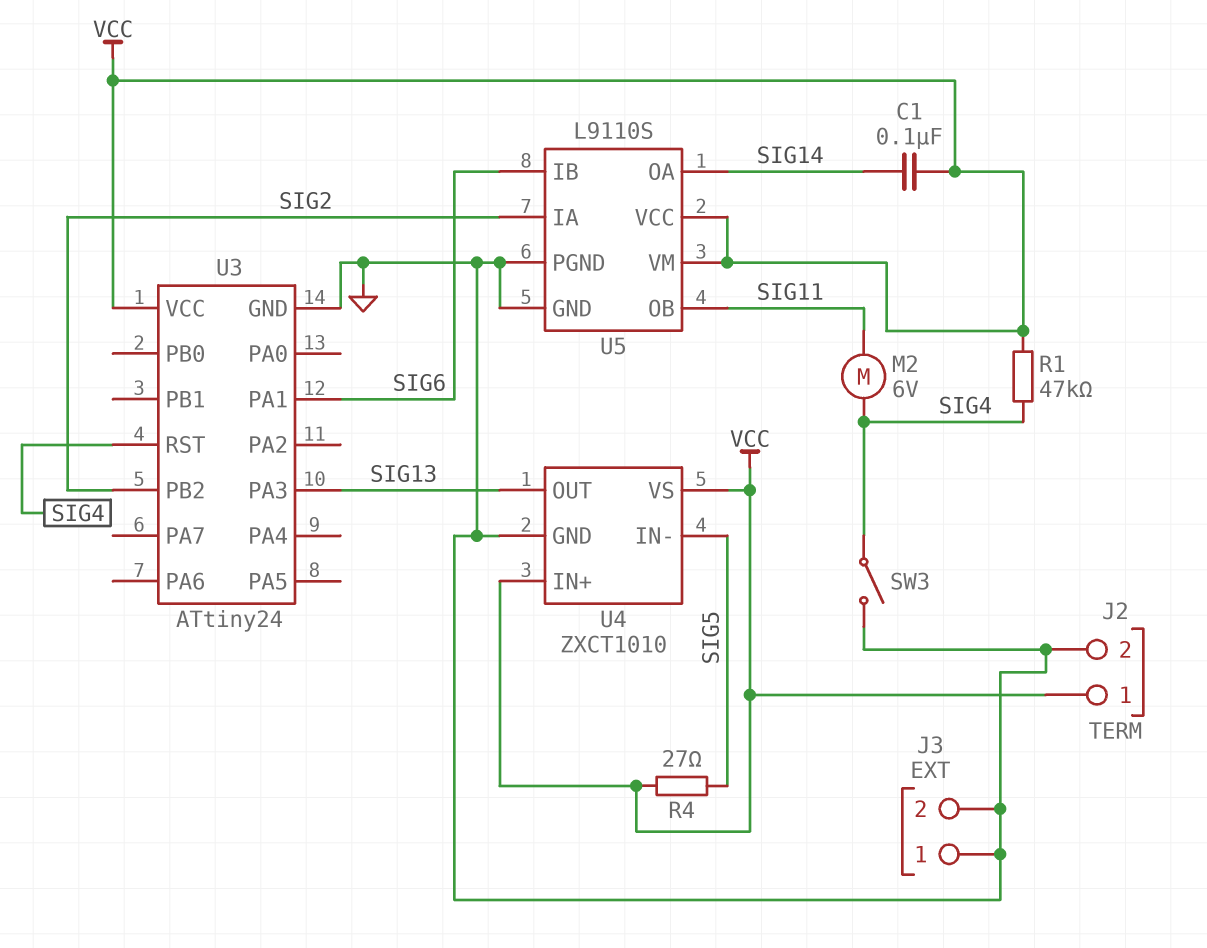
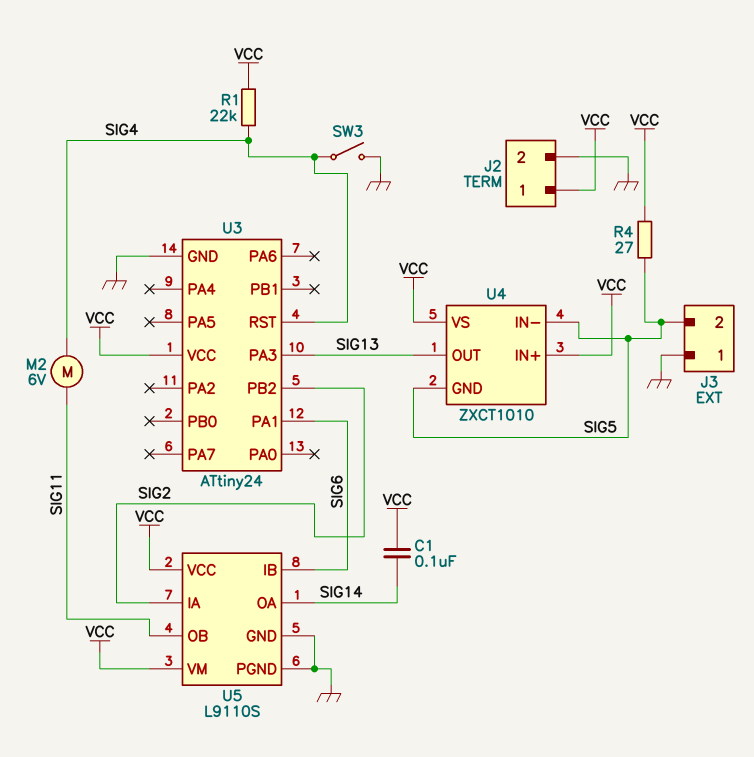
J3 pin 2: GND -> SIG5
R1: 47k (SIG4, VCC) -> 22k (SIG4, VCC)
U4 pin GND: GND -> SIG5

